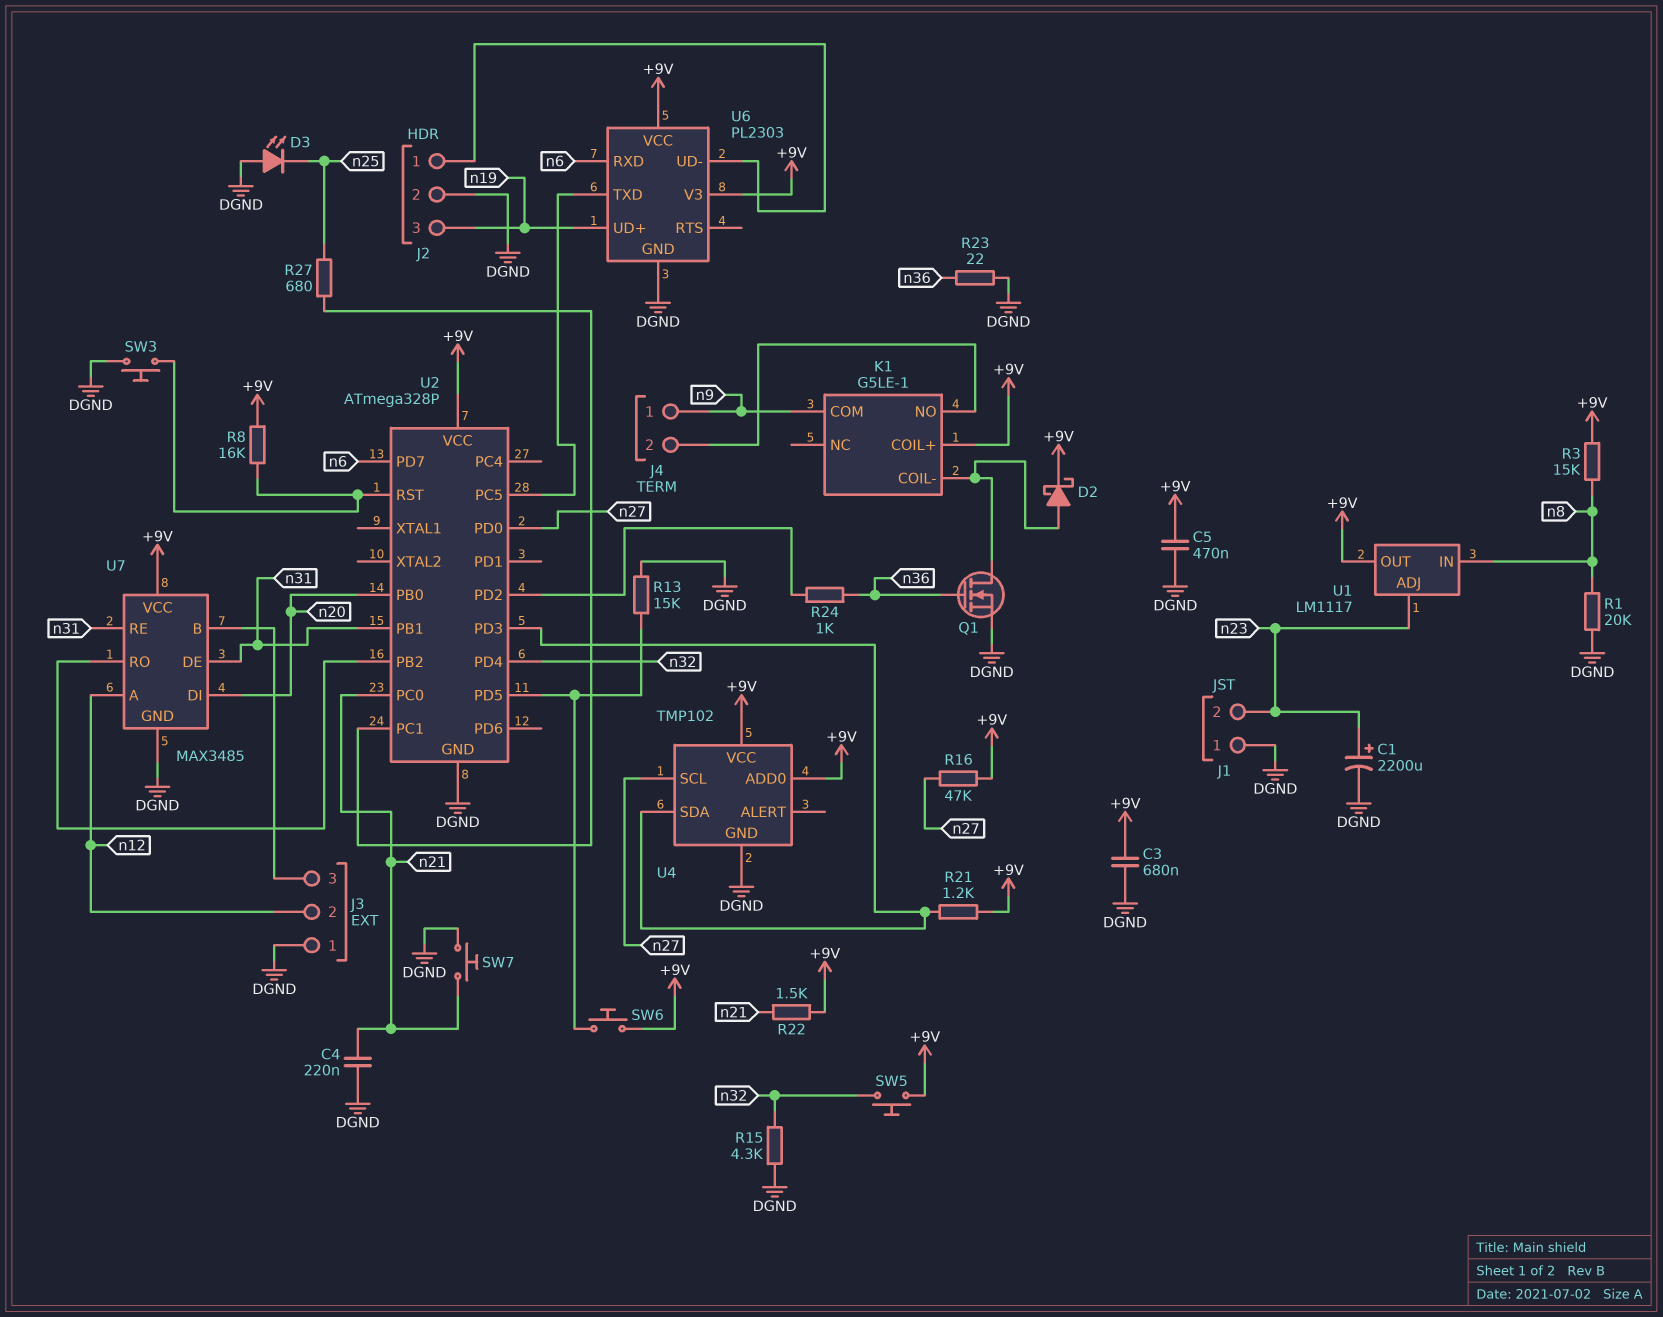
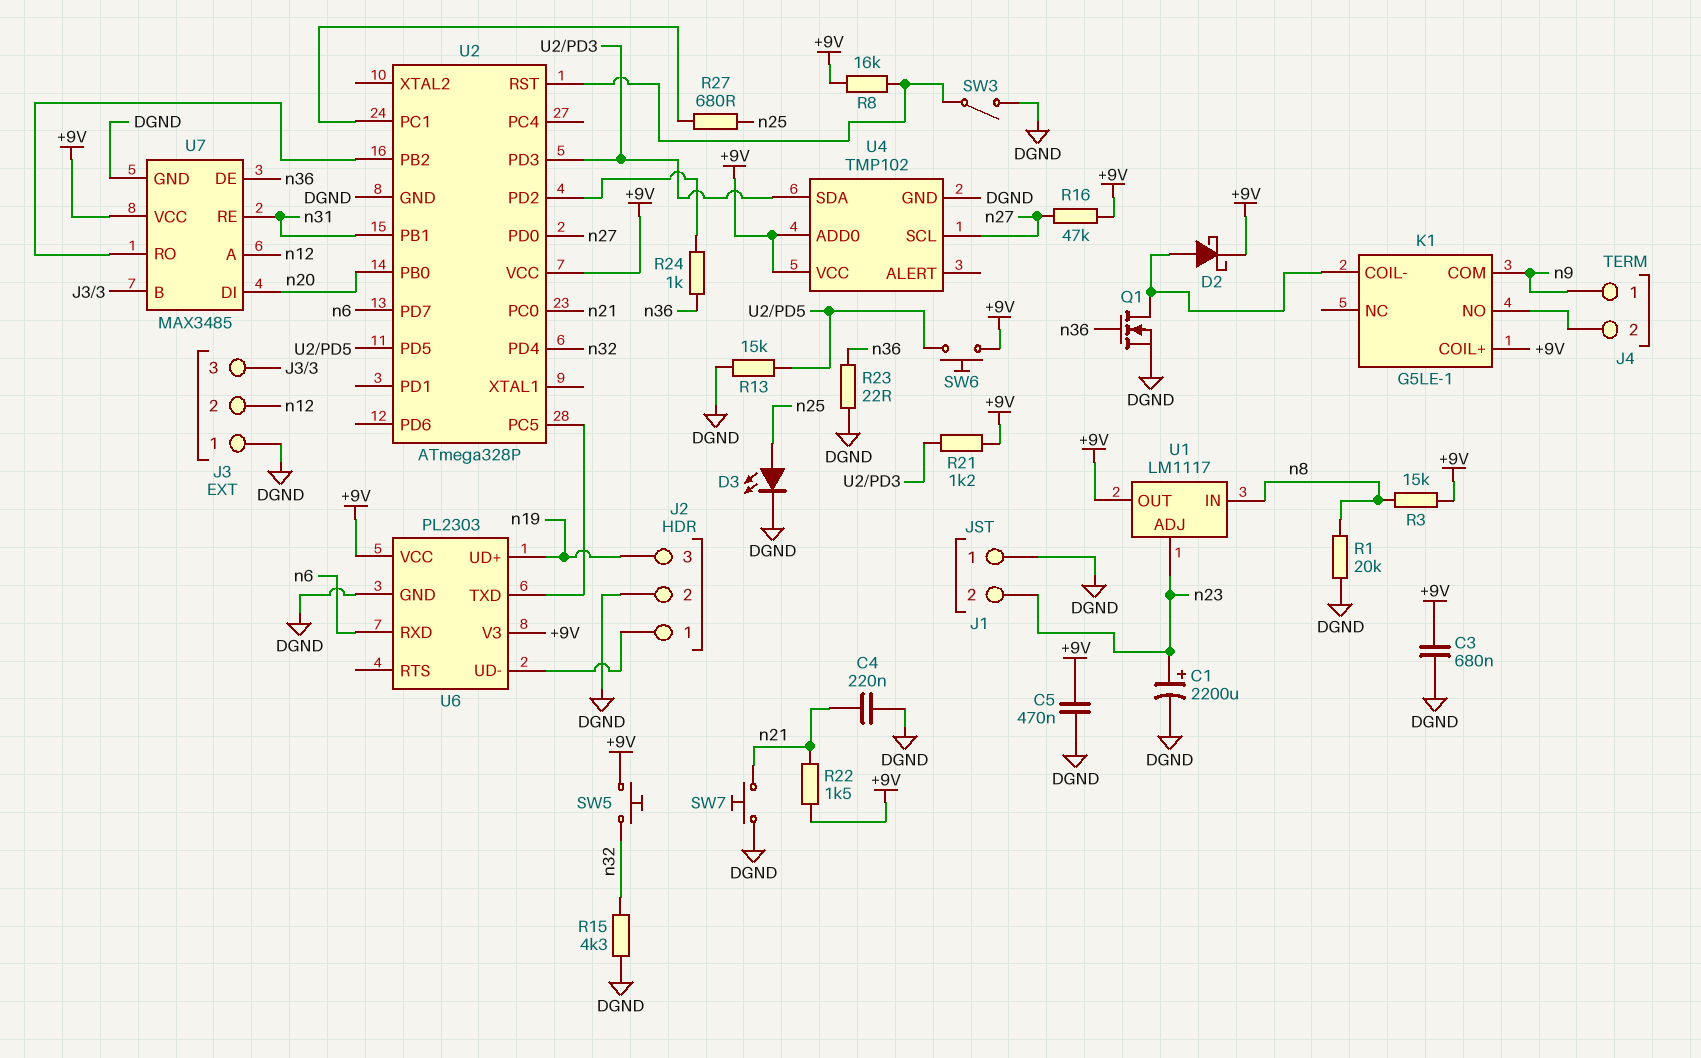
D3: LED (A DGND, K n25) -> LED (A n25, K DGND)
SW3: button (DGND, U2/RST) -> switch (DGND, U2/RST)
U7 pin DE: n31 -> n36

